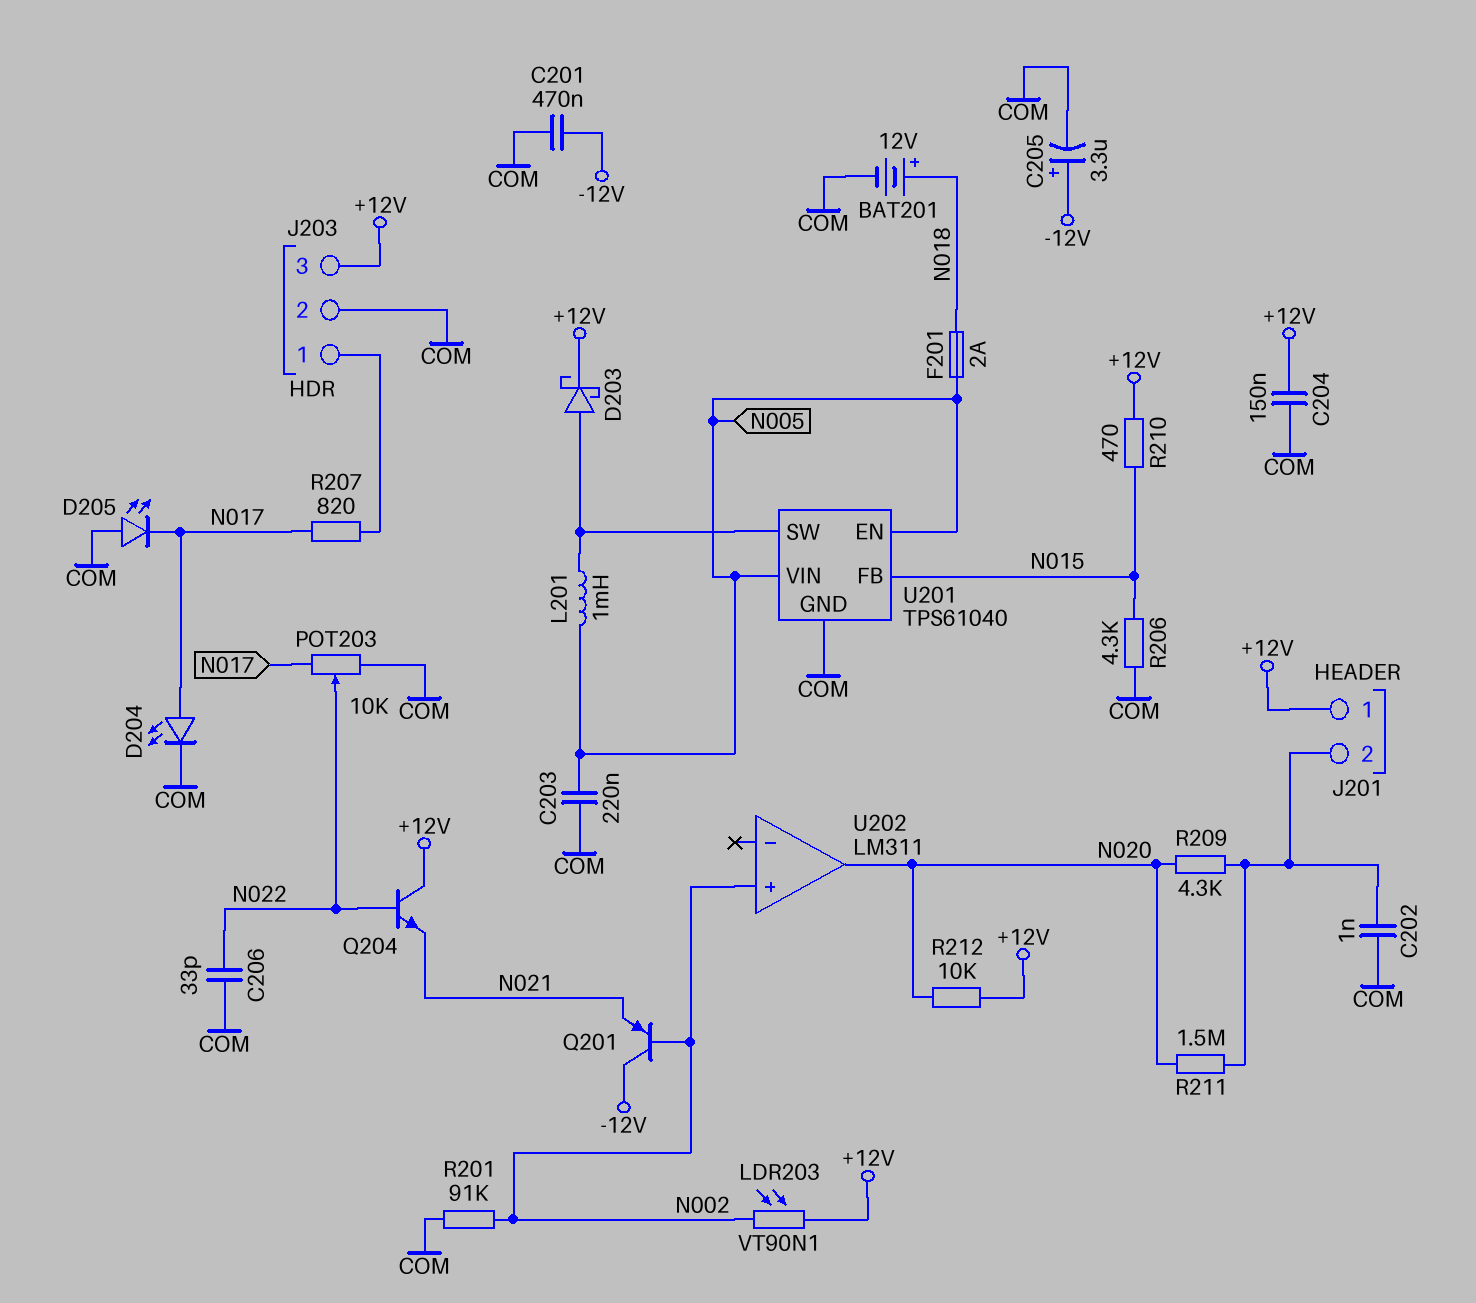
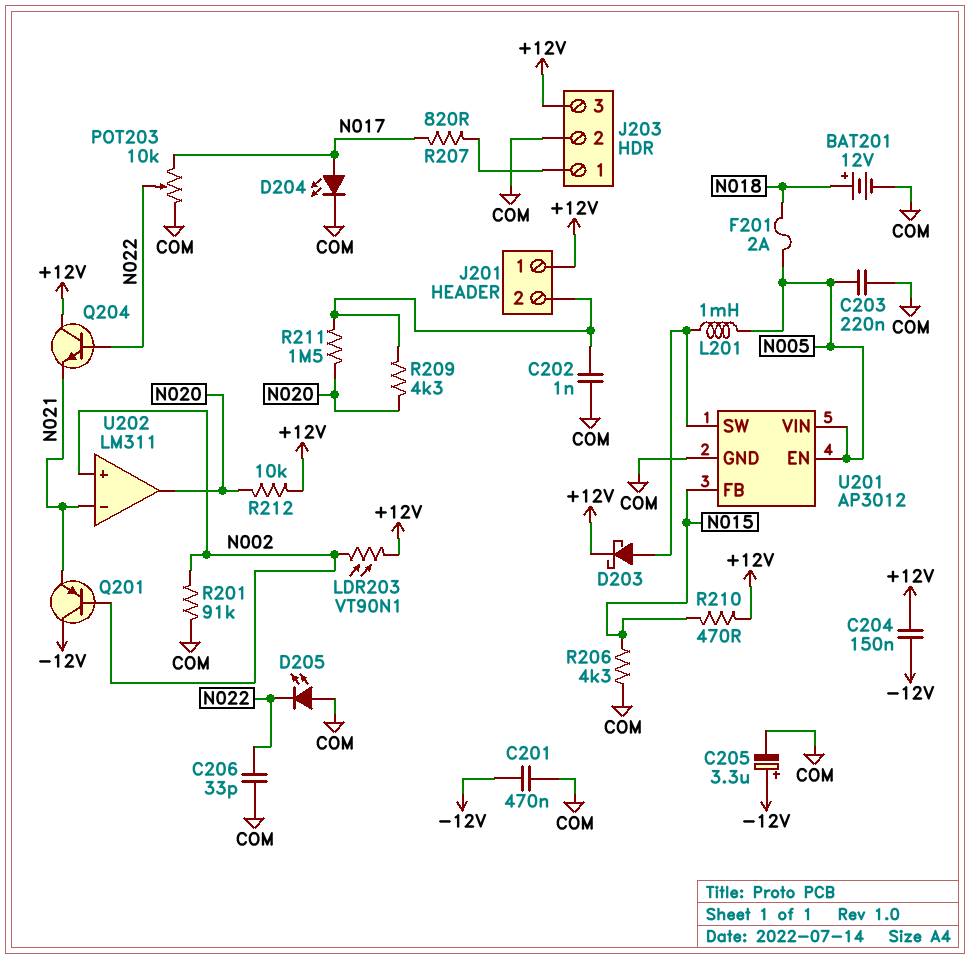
C204: 150nF (+12V, COM) -> 150nF (+12V, -12V)
D205: LED (A COM, K N017) -> LED (A COM, K N022)
U201: TPS61040 -> AP3012
U202 pin in-: none -> N021

